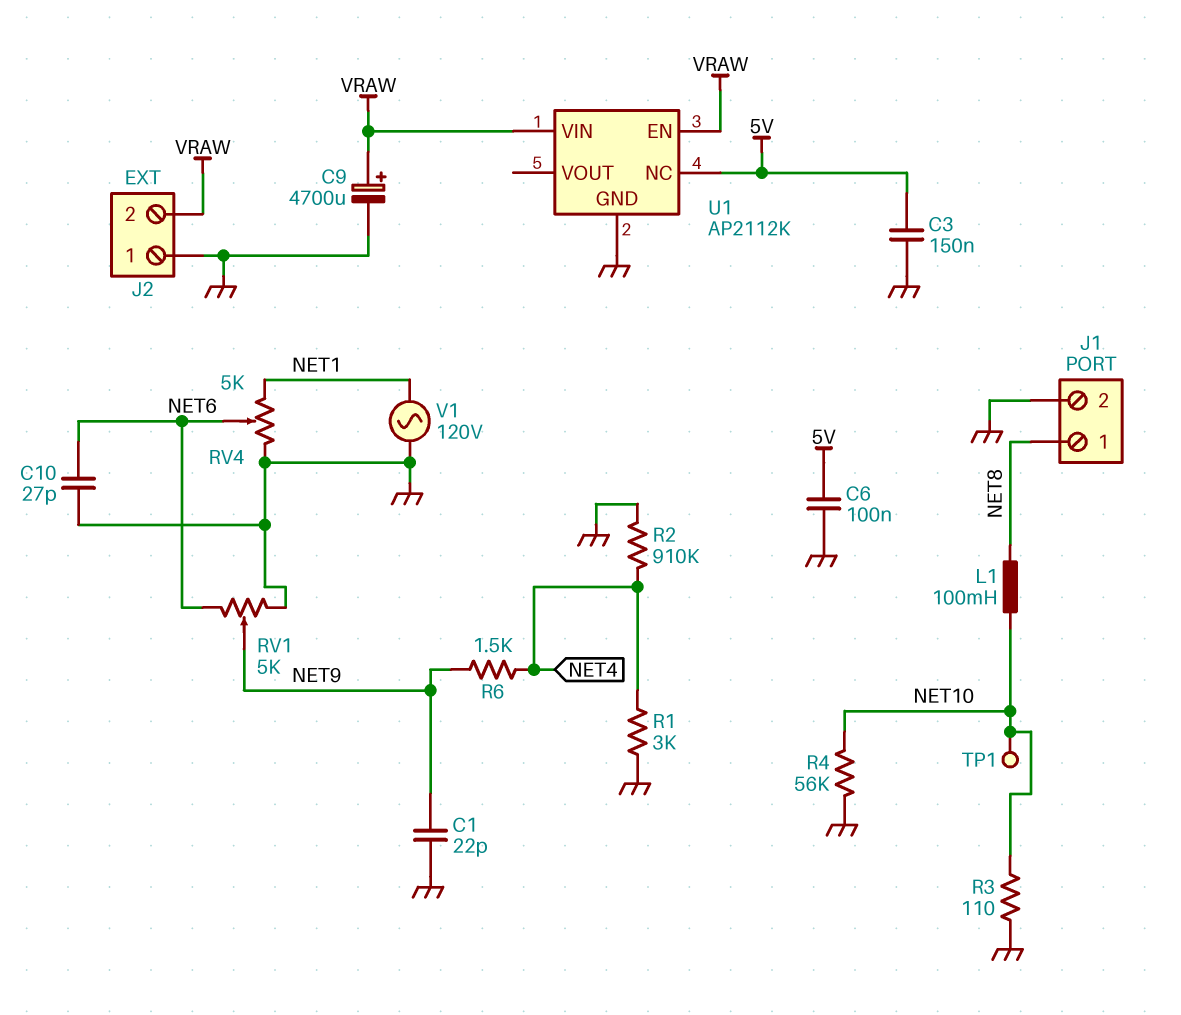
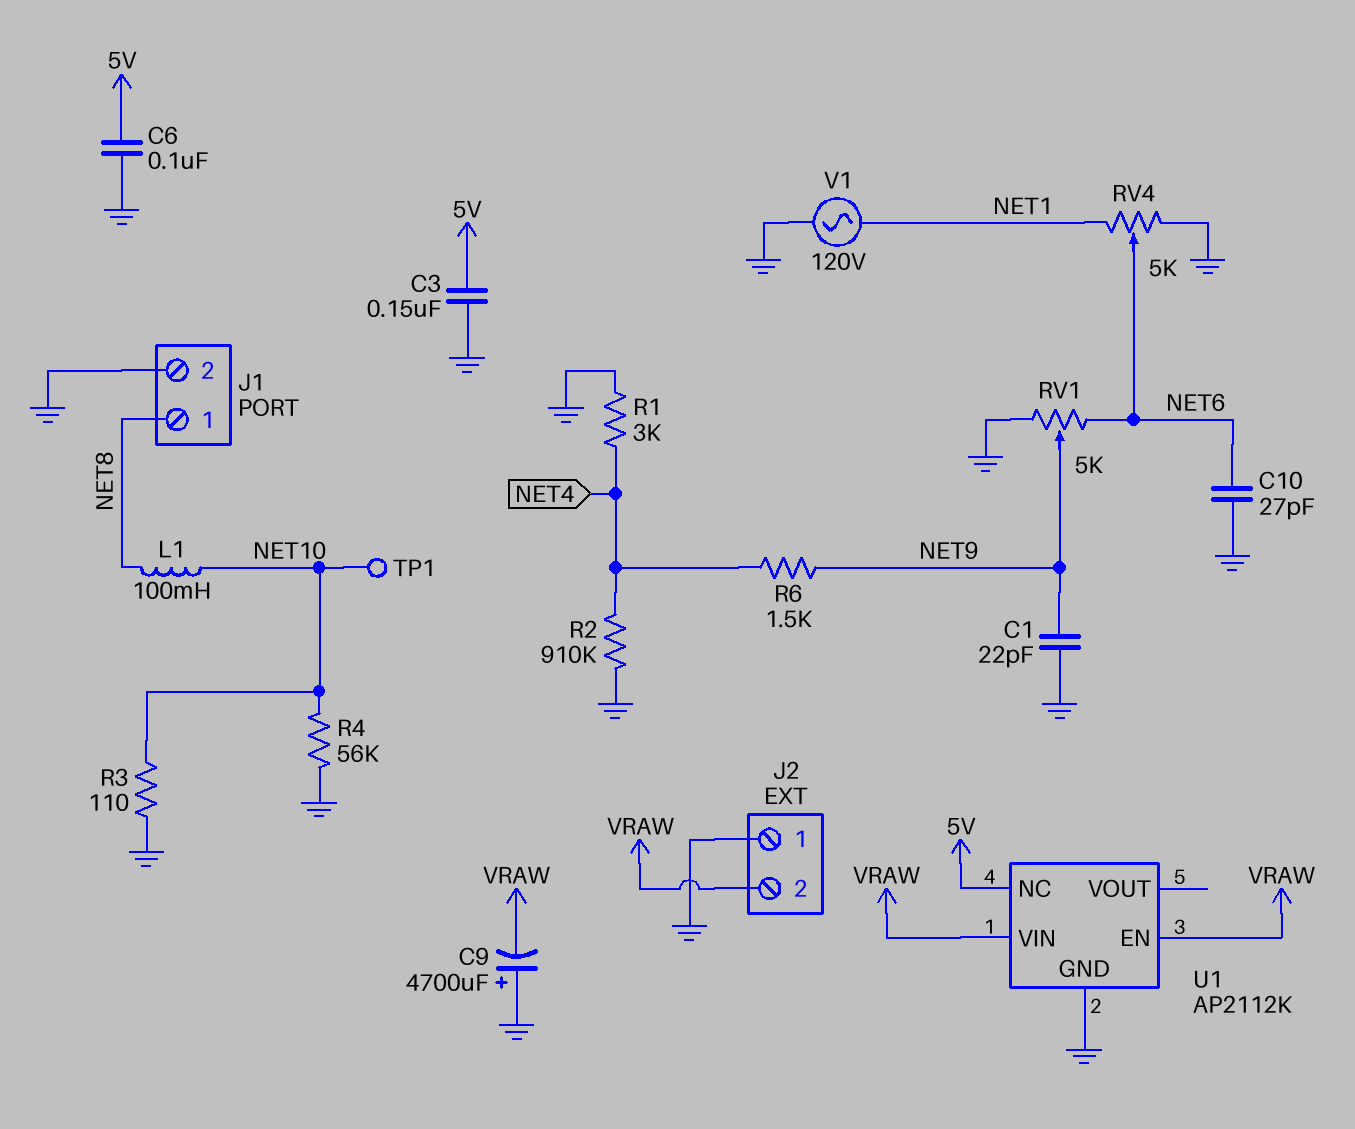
C9: 4700uF (plus VRAW, minus GND) -> 4700uF (plus GND, minus VRAW)

